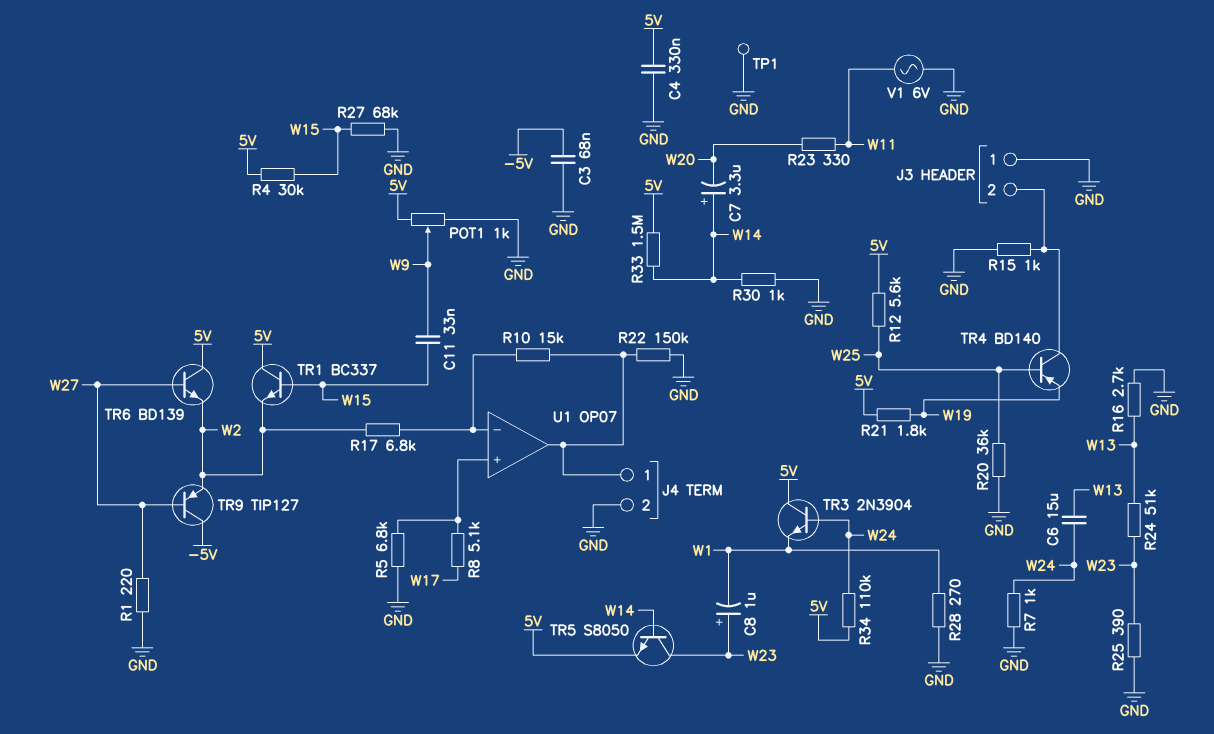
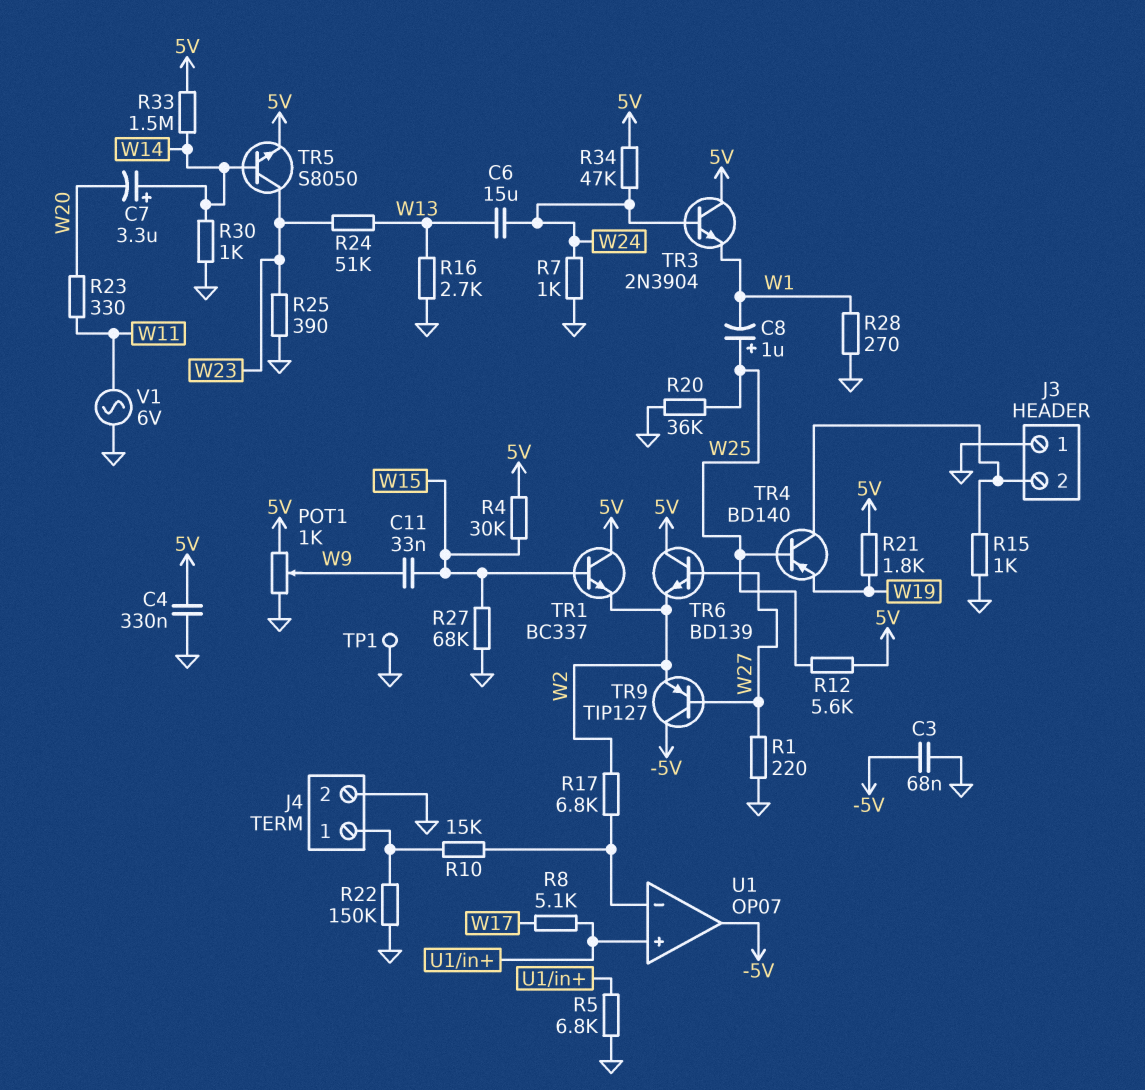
C8: 1uF (plus W23, minus W1) -> 1uF (plus W25, minus W1)
R34: 110k (5V, W24) -> 47k (5V, W24)
U1 pin out: J4/1 -> -5V

